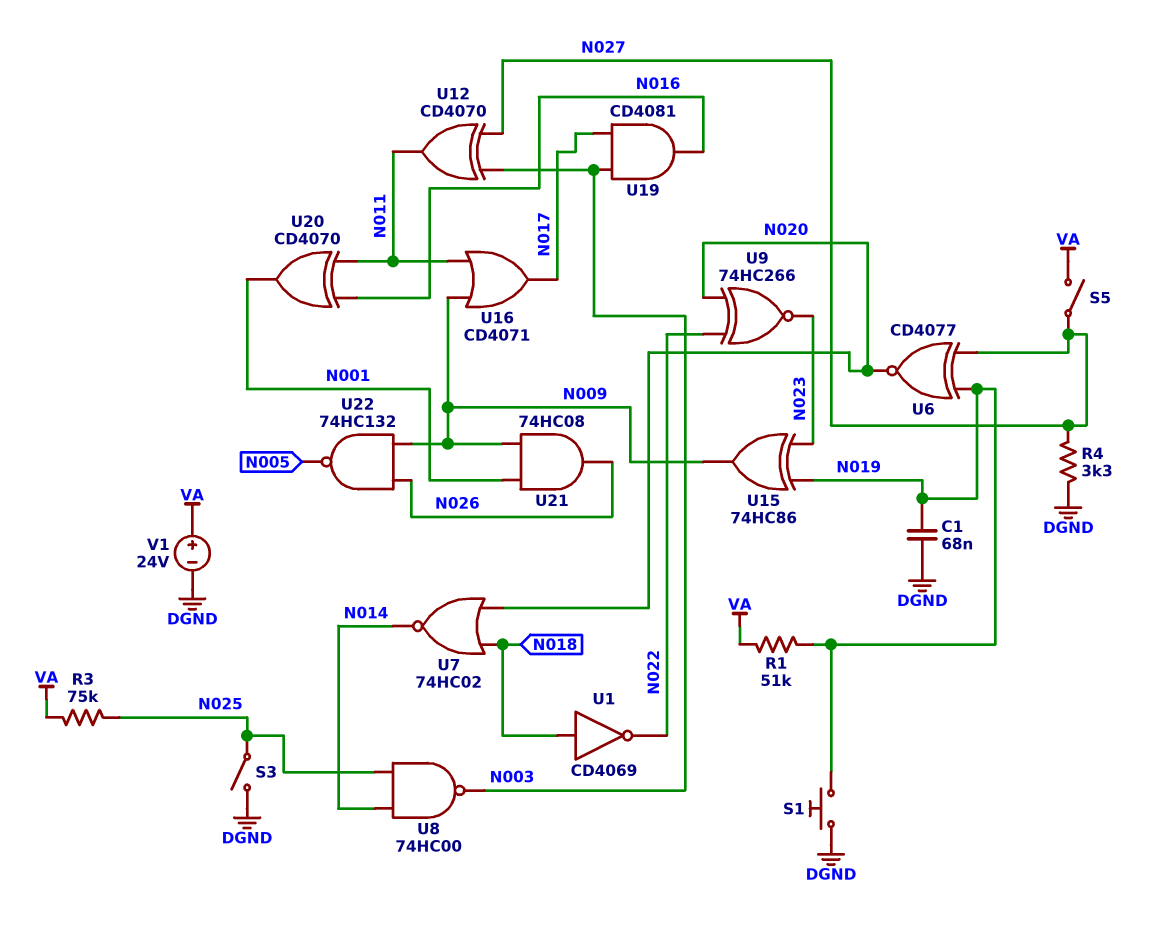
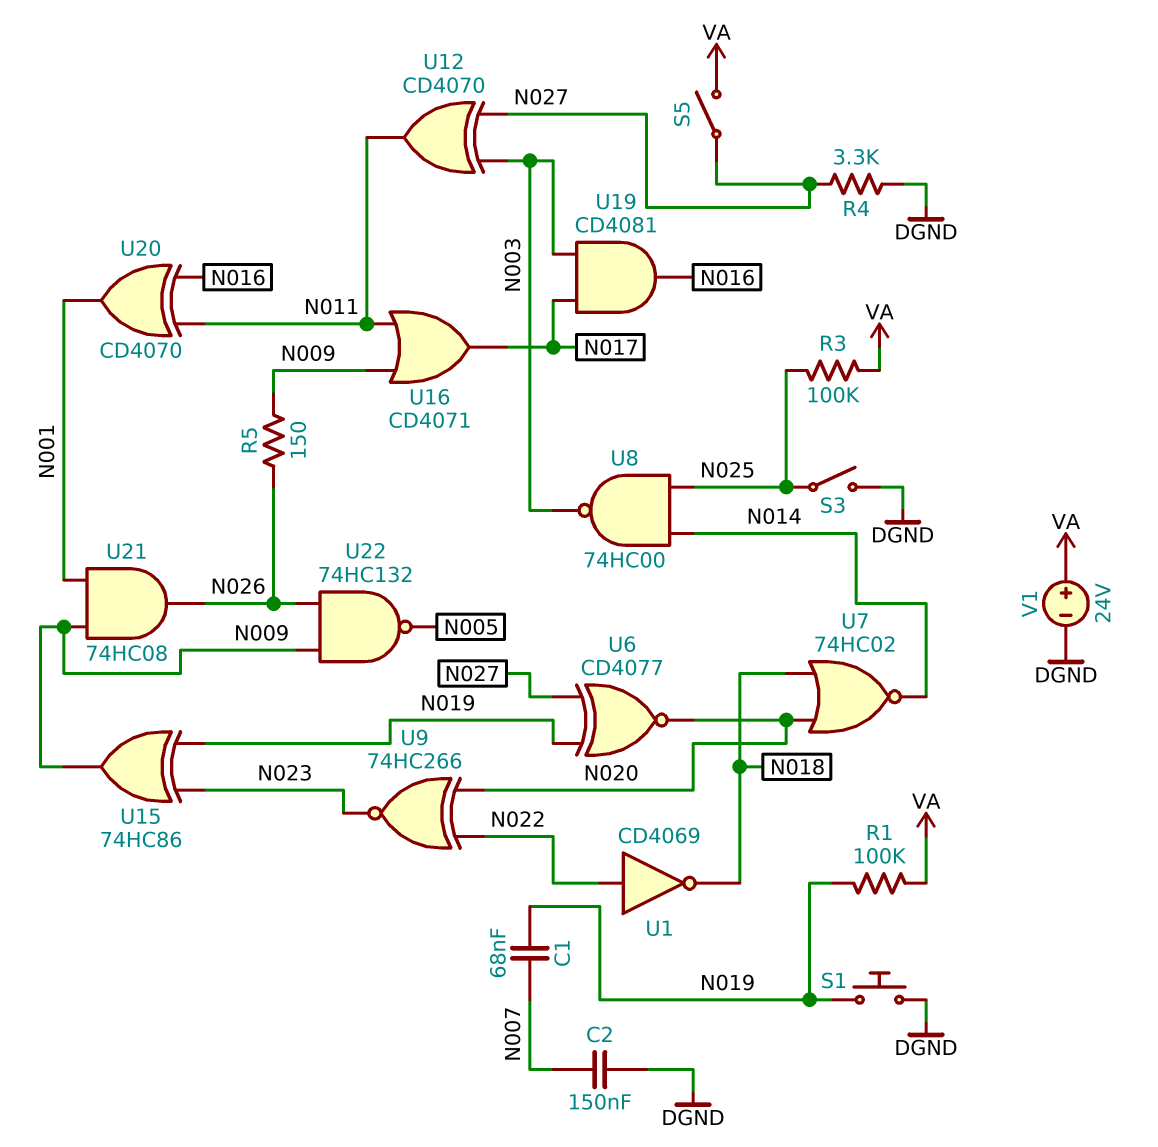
C1: 68nF (DGND, N019) -> 68nF (N007, N019)
C2: none -> 150nF (DGND, N007)
R1: 51k (N019, VA) -> 100k (N019, VA)
R3: 75k (N025, VA) -> 100k (N025, VA)
R5: none -> 150 (N009, N026)
U1: NOT CD4069 (in N018, out N022) -> NOT CD4069 (in N022, out N018)

